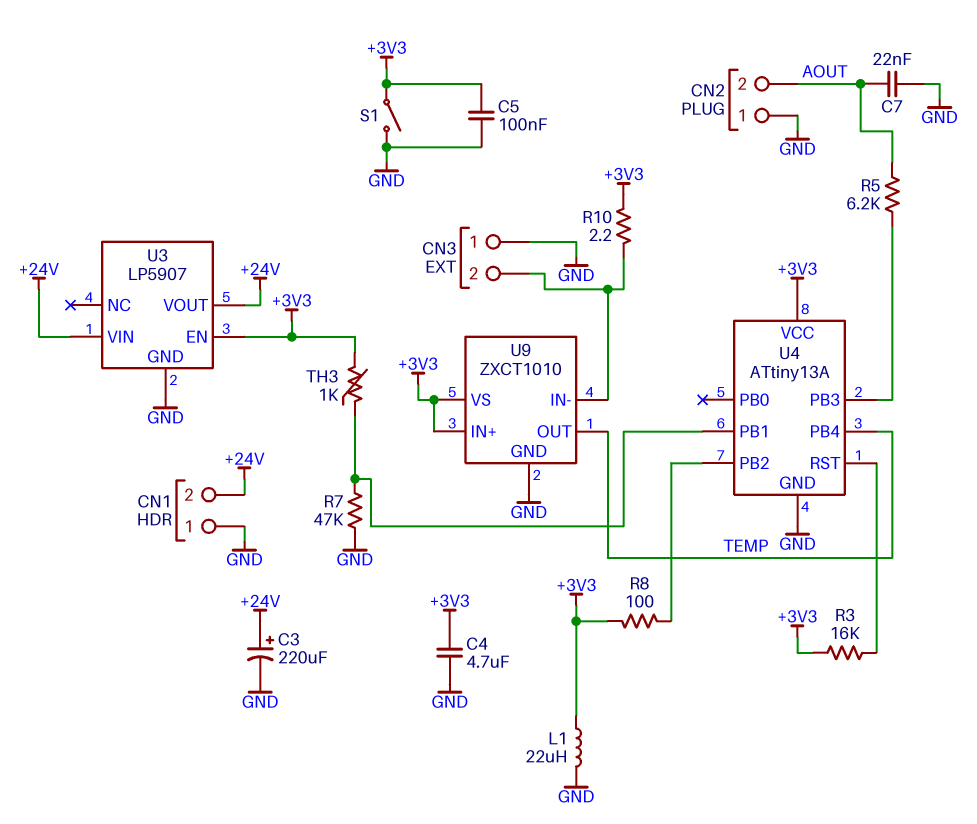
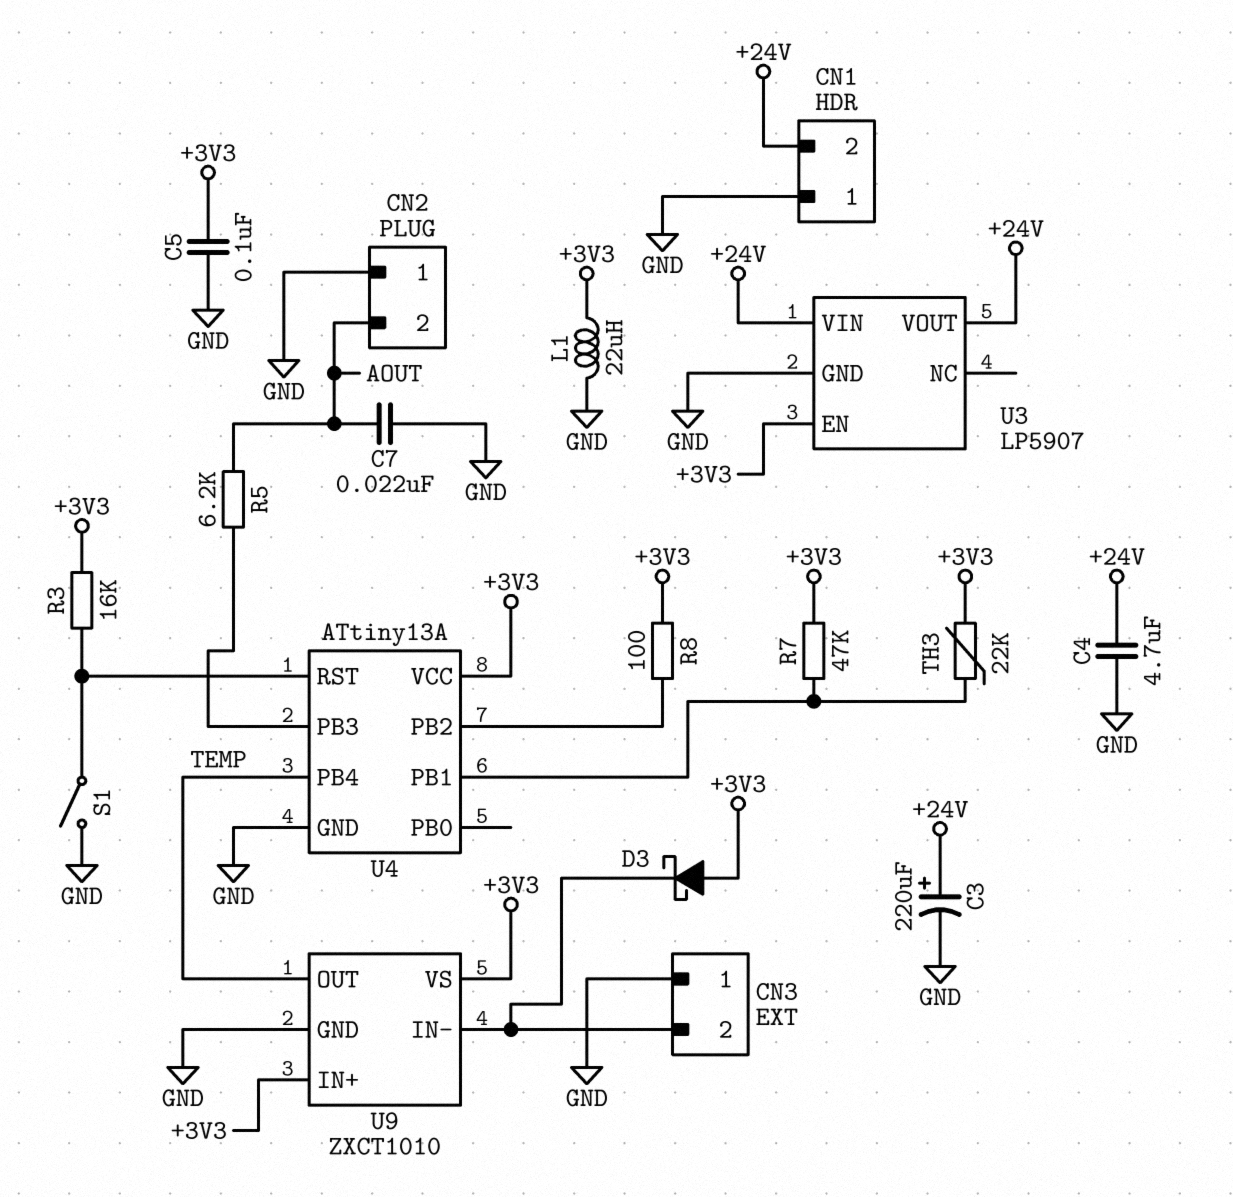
C4: 4.7uF (+3V3, GND) -> 4.7uF (+24V, GND)
D3: none -> schottky (A +3V3, K CN3/2)
R7: 47k (GND, U4/PB1) -> 47k (+3V3, U4/PB1)
R10: 2.2 (+3V3, CN3/2) -> none
S1: switch (+3V3, GND) -> switch (GND, U4/RST)
TH3: 1k (+3V3, U4/PB1) -> 22k (+3V3, U4/PB1)

